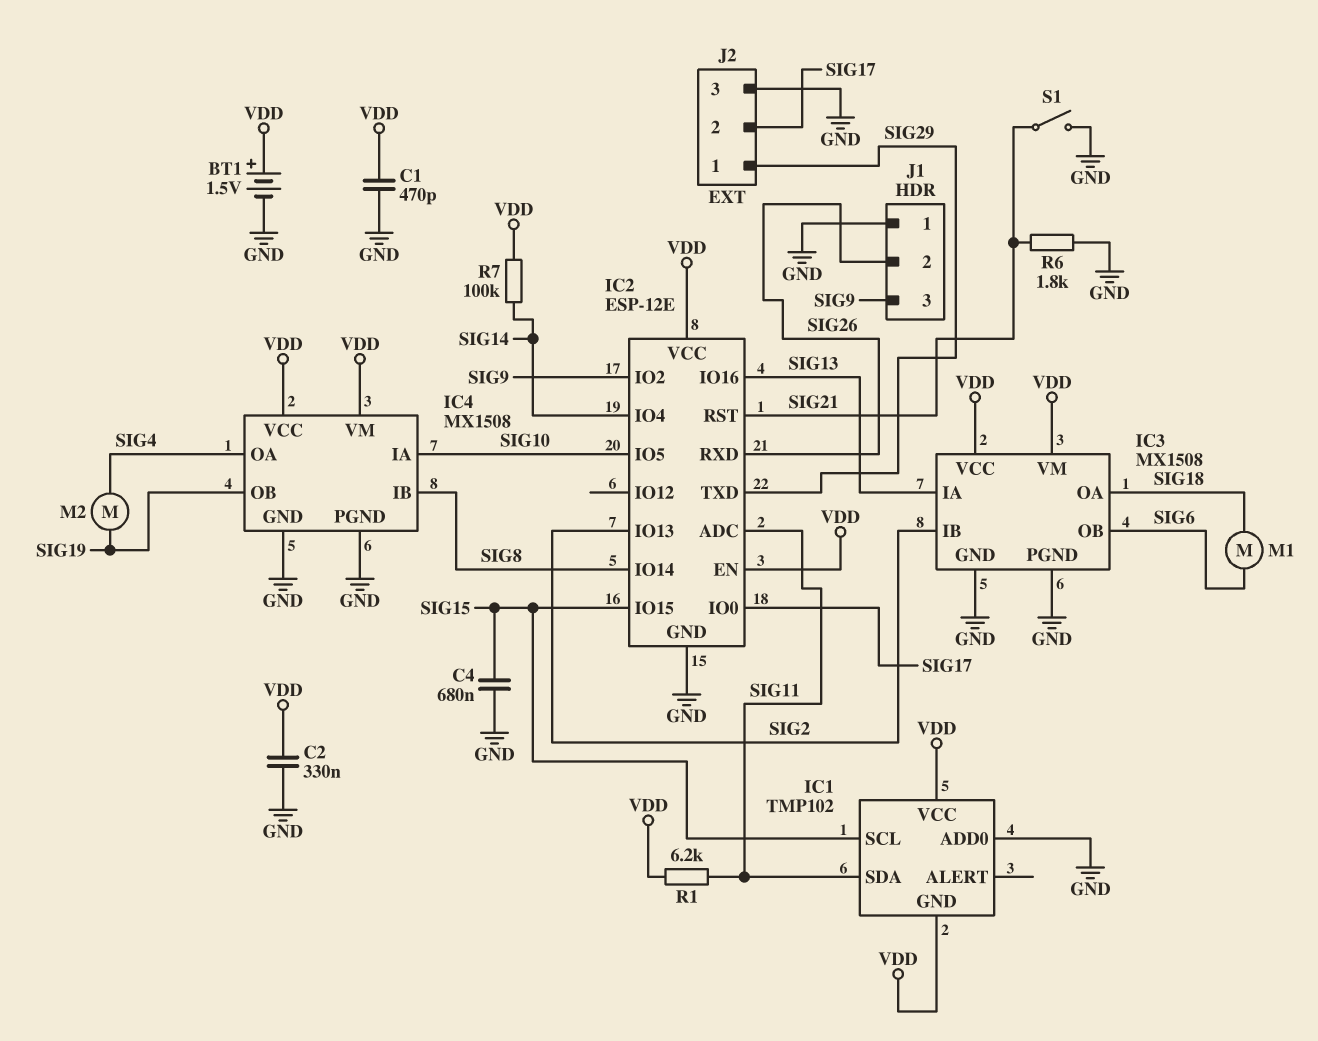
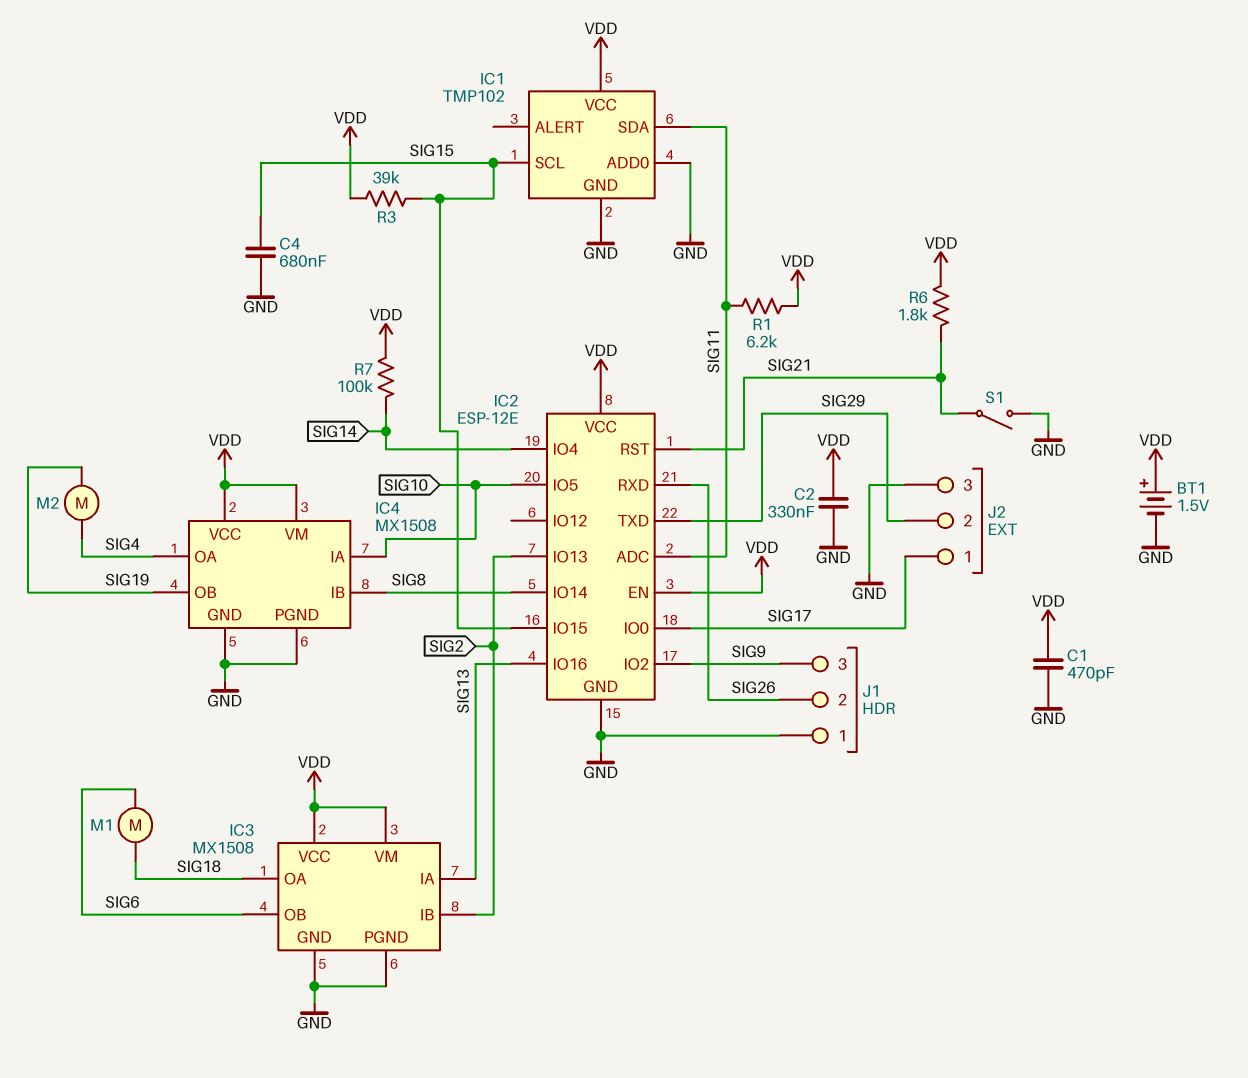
IC1 pin GND: VDD -> GND
J2 pin 1: SIG29 -> SIG17
J2 pin 2: SIG17 -> SIG29
R3: none -> 39k (SIG15, VDD)
R6: 1.8k (GND, SIG21) -> 1.8k (SIG21, VDD)

